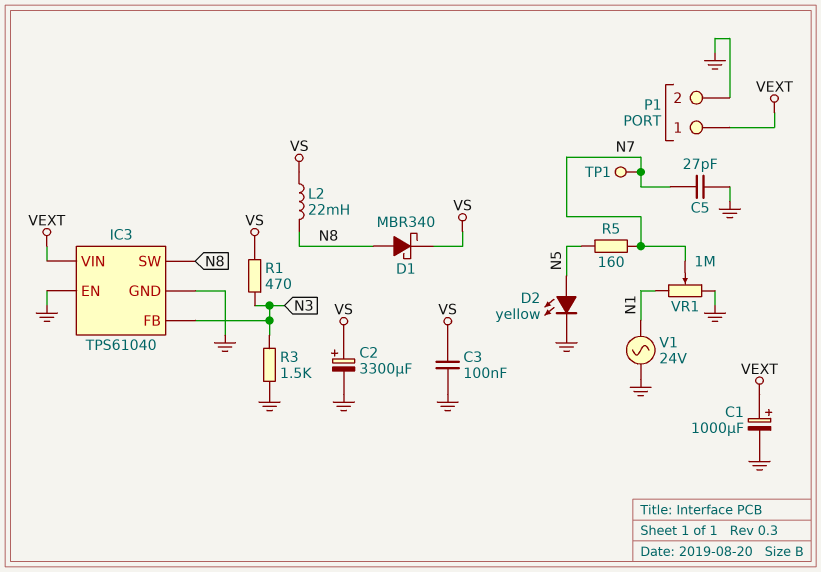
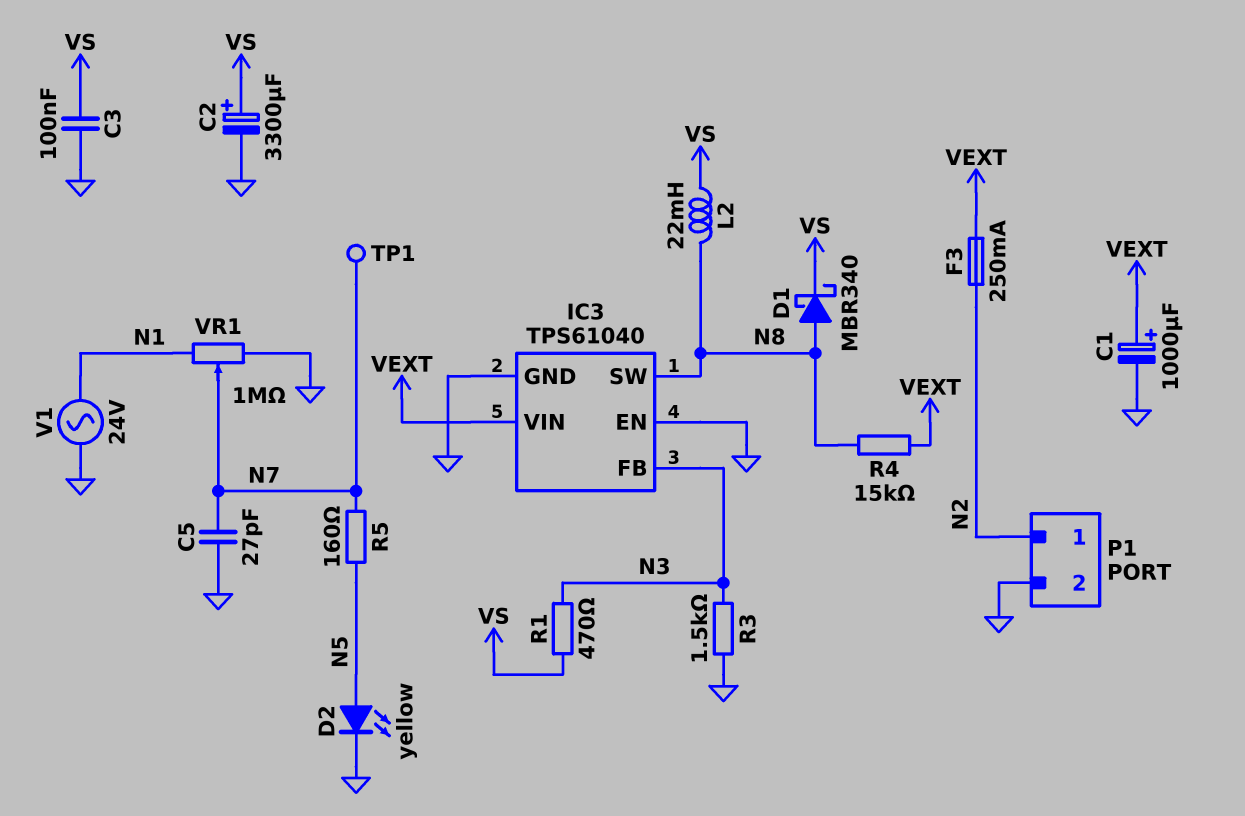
F3: none -> 250mA (N2, VEXT)
P1 pin 1: VEXT -> N2
R4: none -> 15k (N8, VEXT)

